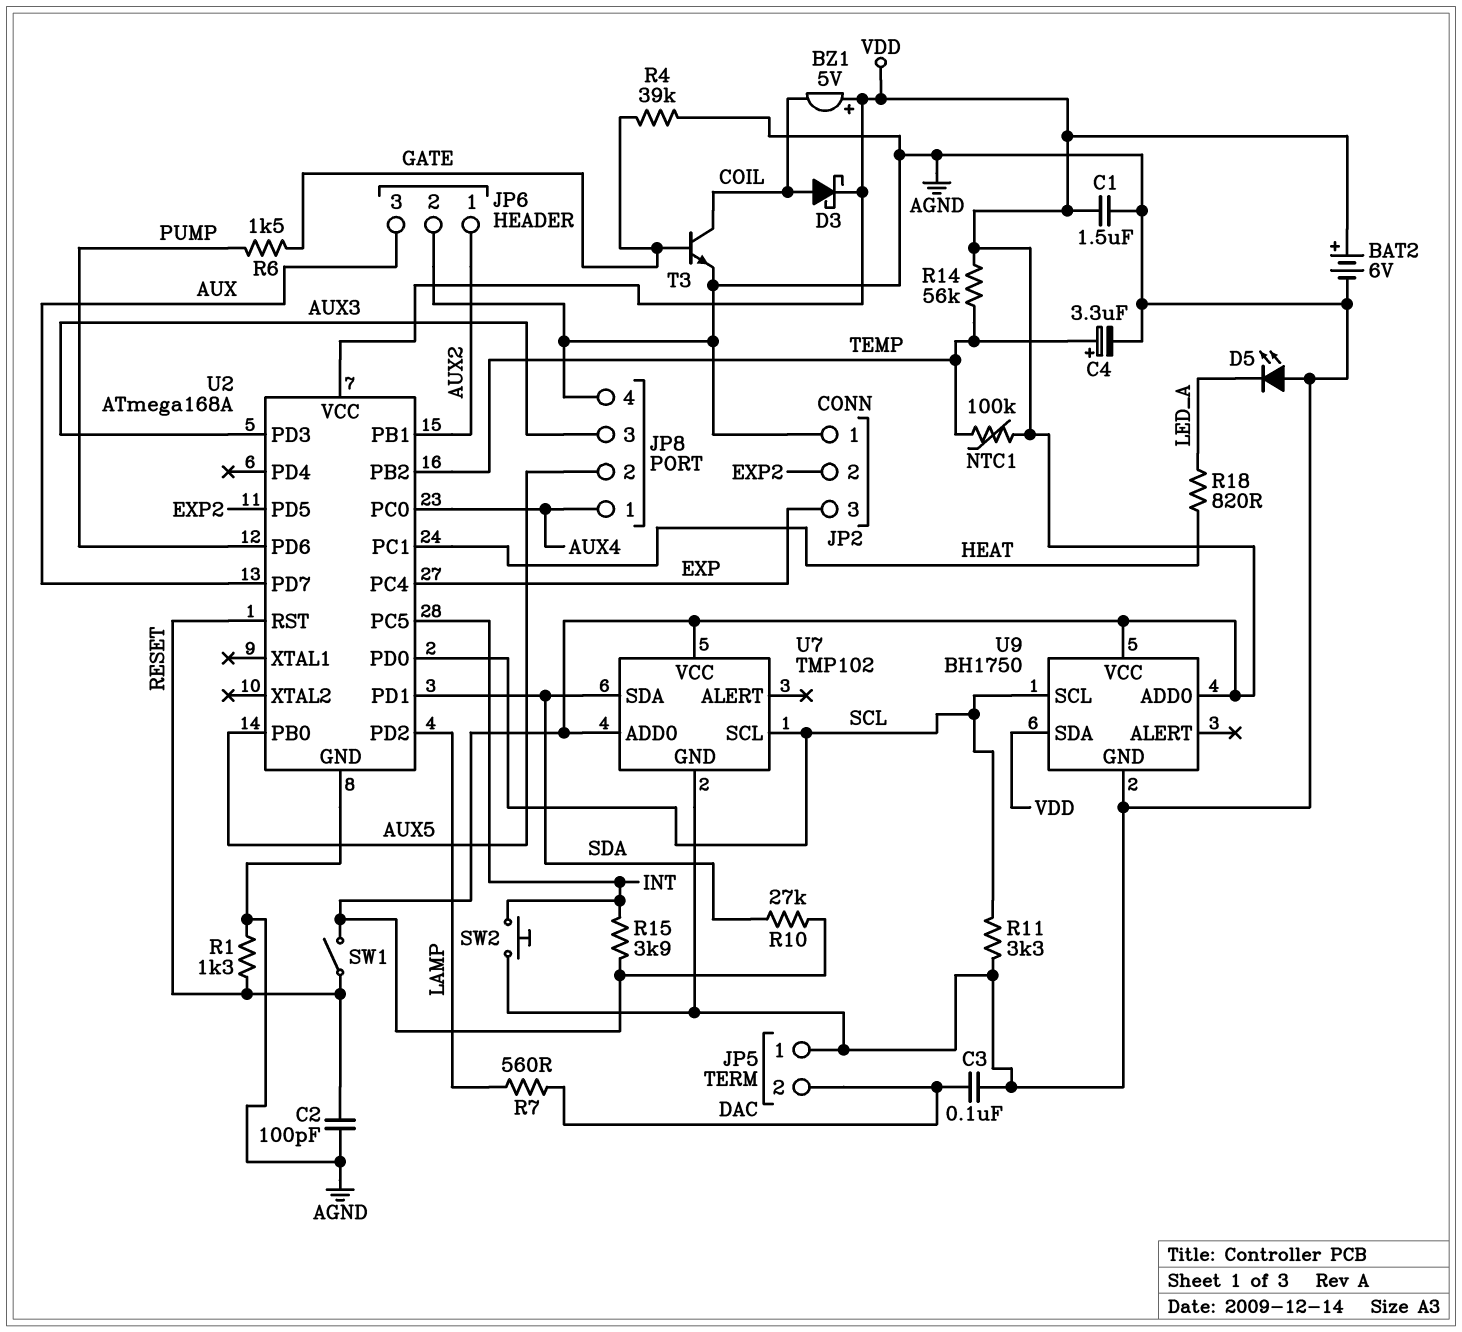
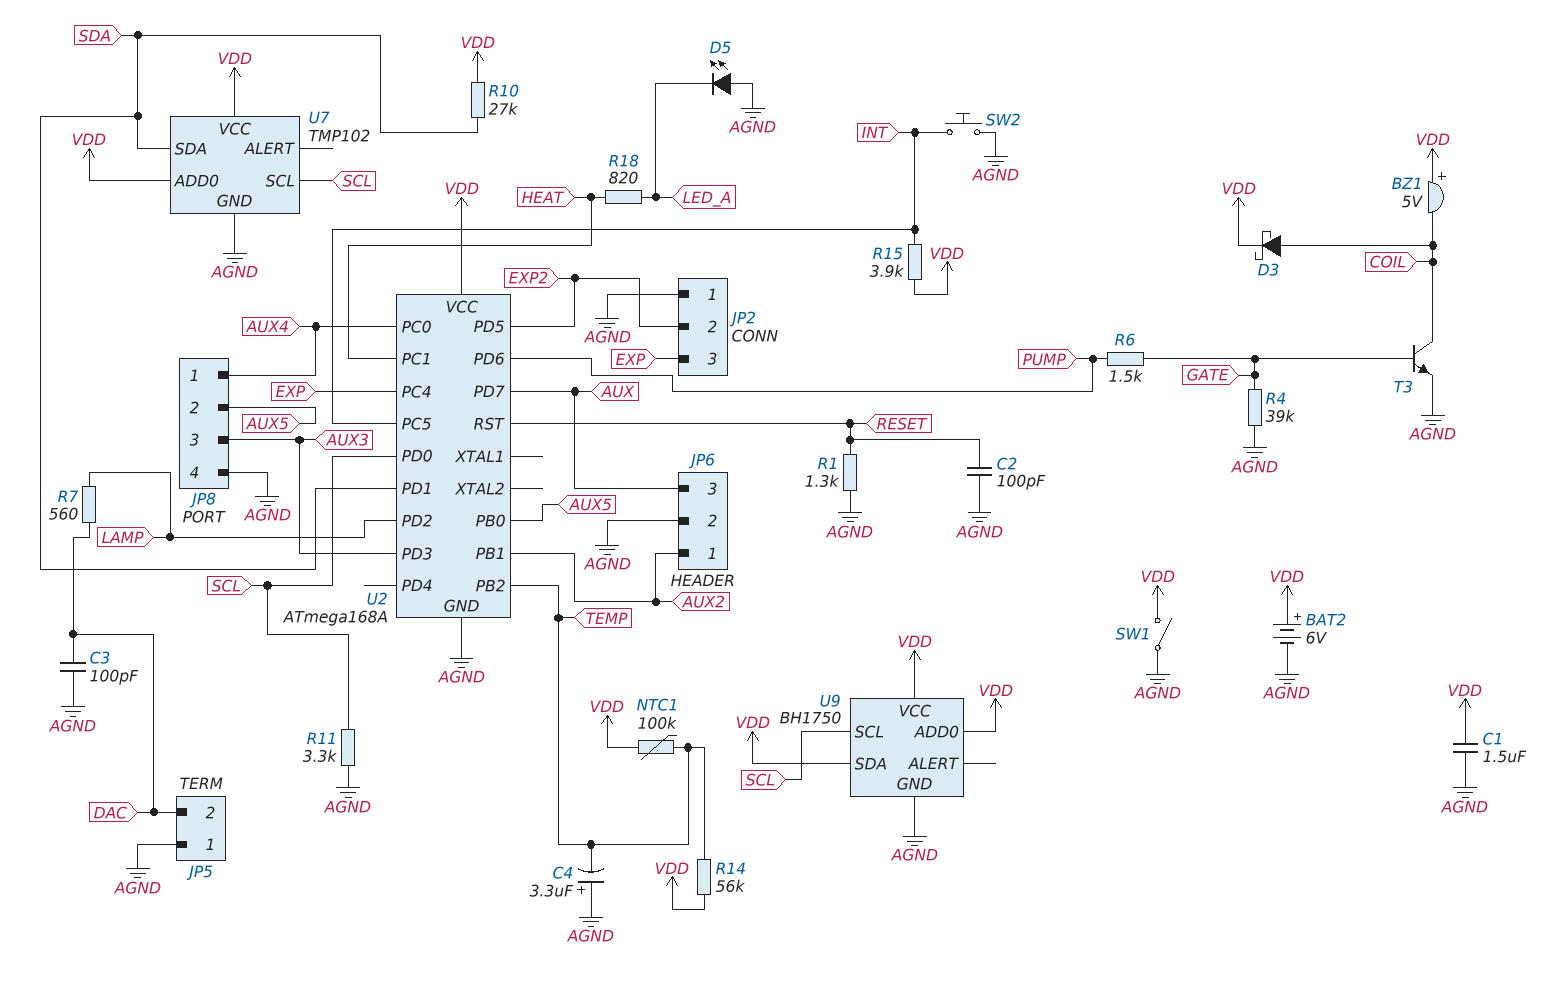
C3: 100nF (AGND, DAC) -> 100pF (AGND, DAC)
C4: 3.3uF (plus TEMP, minus AGND) -> 3.3uF (plus AGND, minus TEMP)
SW1: switch (RESET, VDD) -> switch (AGND, VDD)

